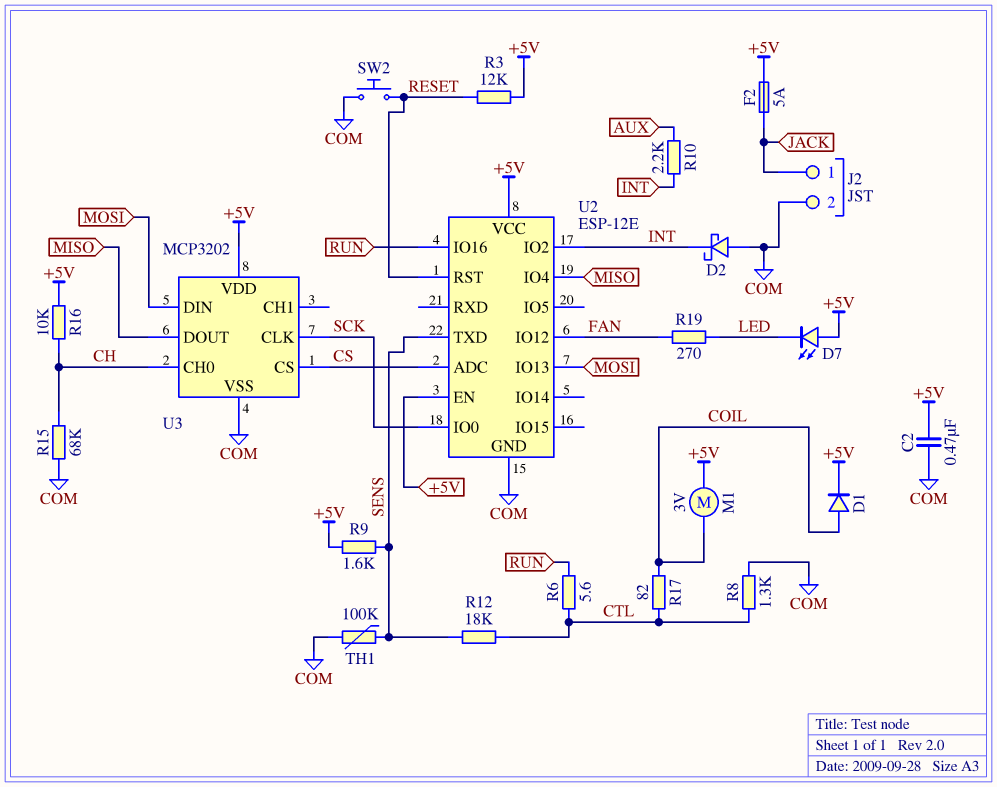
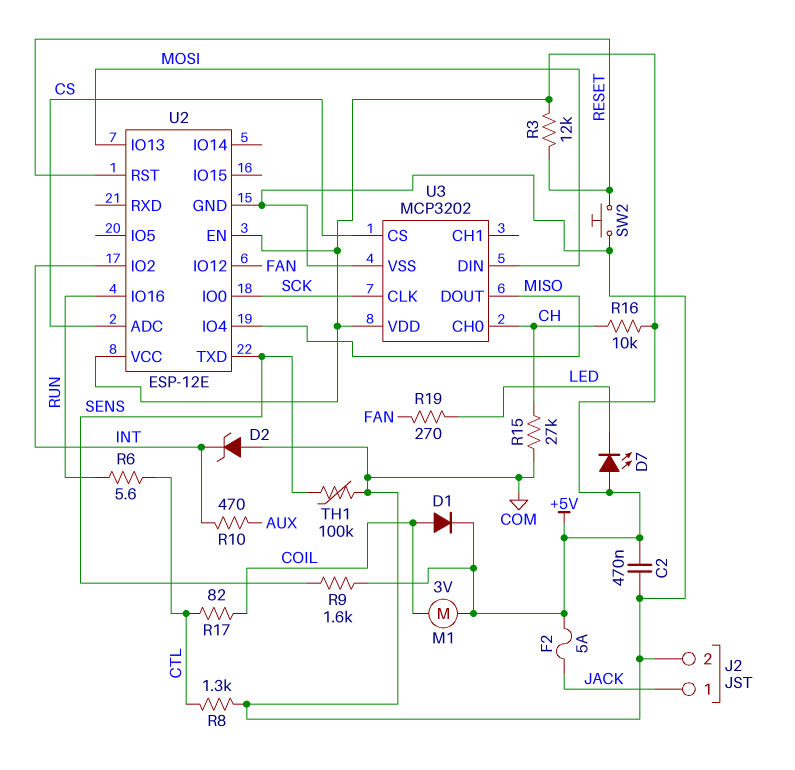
D2: schottky (A COM, K INT) -> zener (A COM, K INT)
R10: 2.2k (AUX, INT) -> 470 (AUX, INT)
R12: 18k (CTL, SENS) -> none
R15: 68k (CH, COM) -> 27k (CH, COM)

